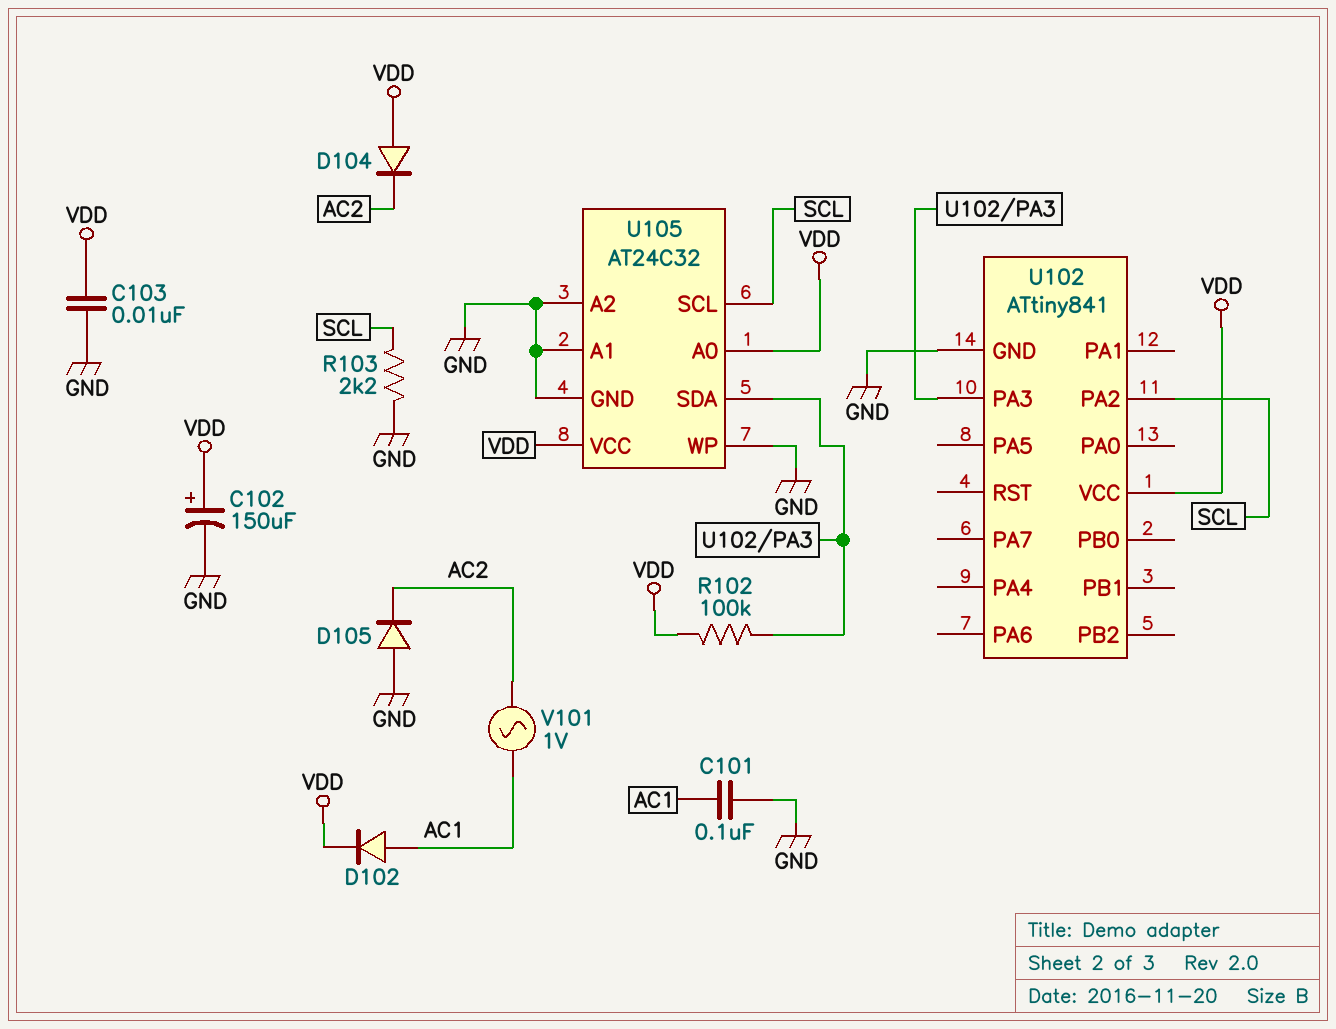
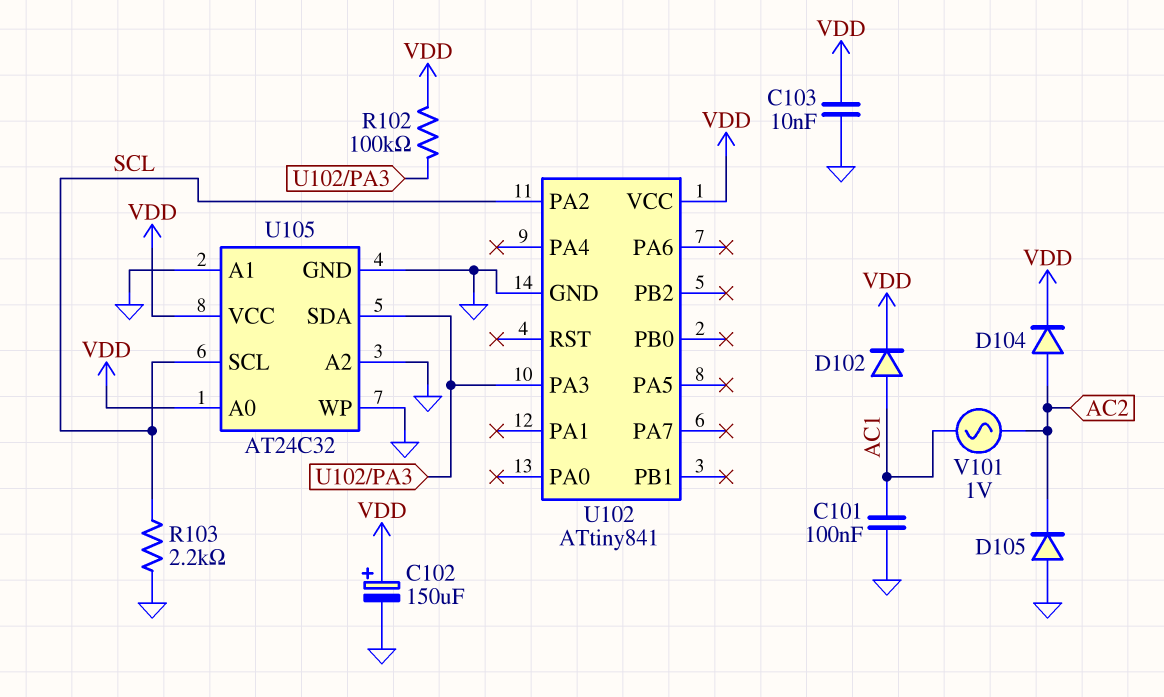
D104: diode (A VDD, K AC2) -> diode (A AC2, K VDD)

